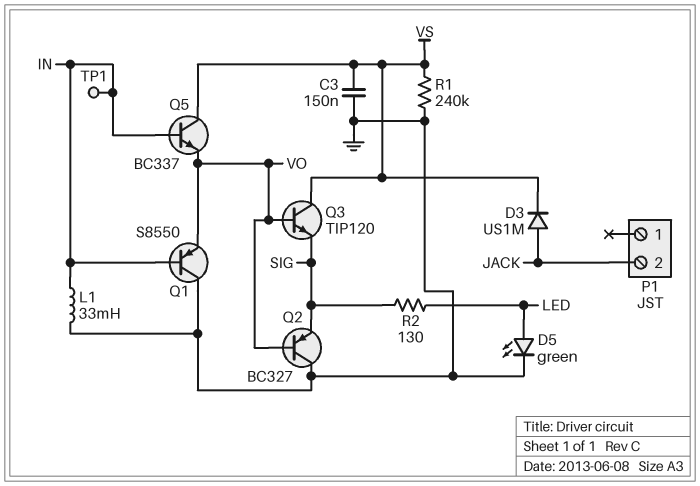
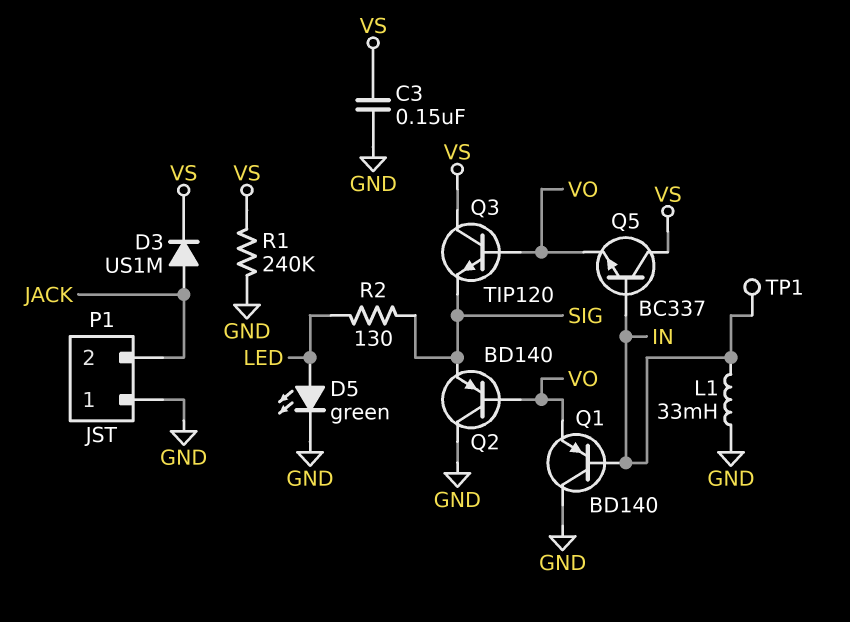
P1 pin 1: none -> GND
Q1: PNP S8550 (B IN, C GND, E VO) -> PNP BD140 (B IN, C GND, E VO)
Q2: PNP BC327 (B VO, C GND, E SIG) -> PNP BD140 (B VO, C GND, E SIG)

